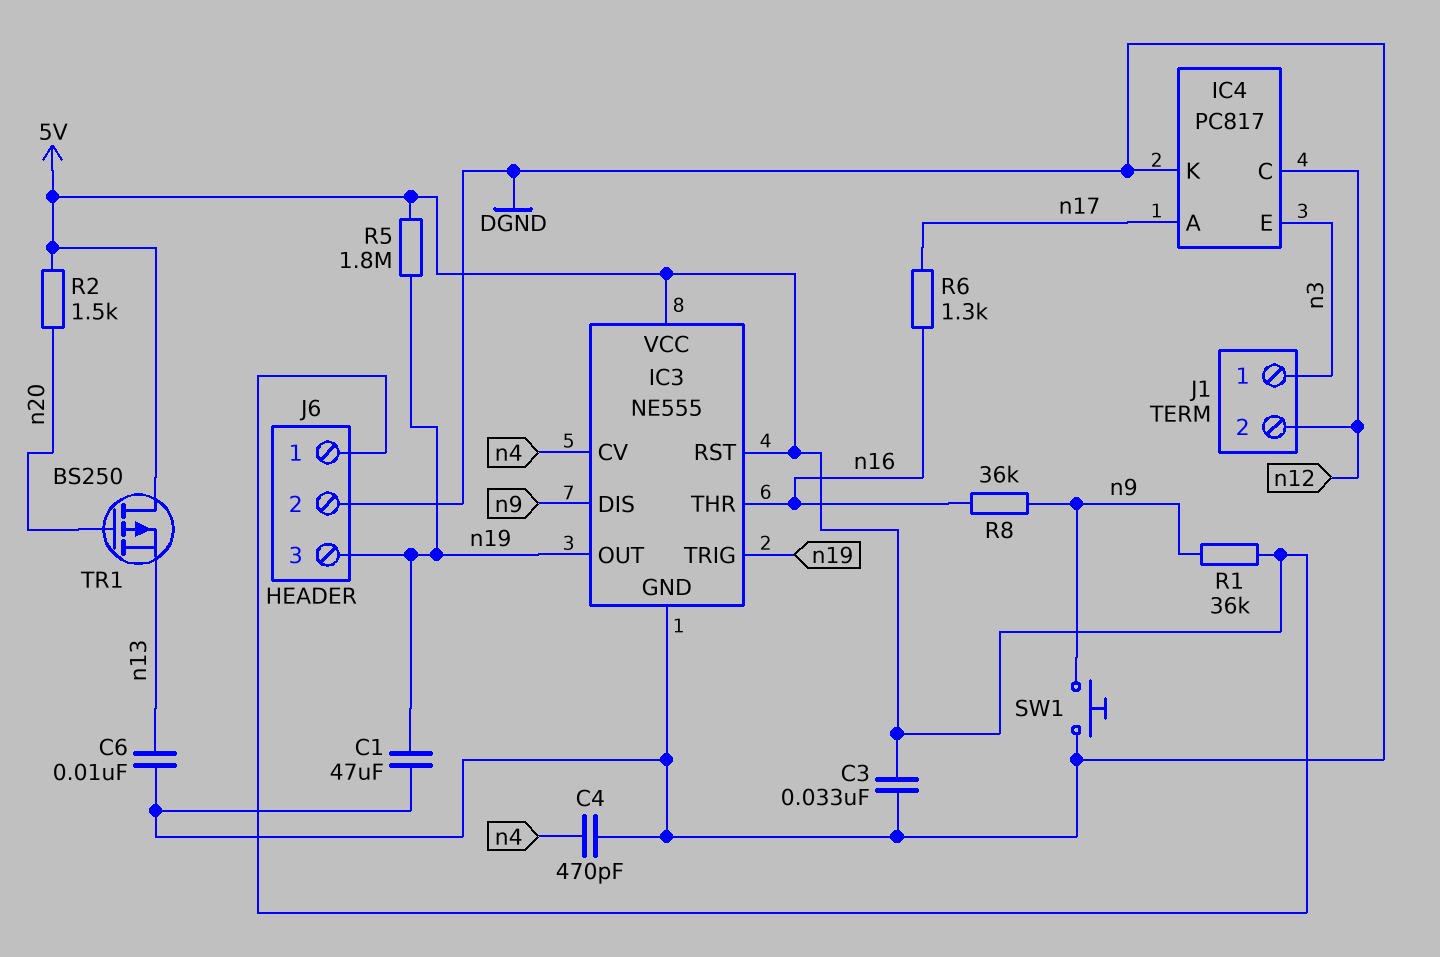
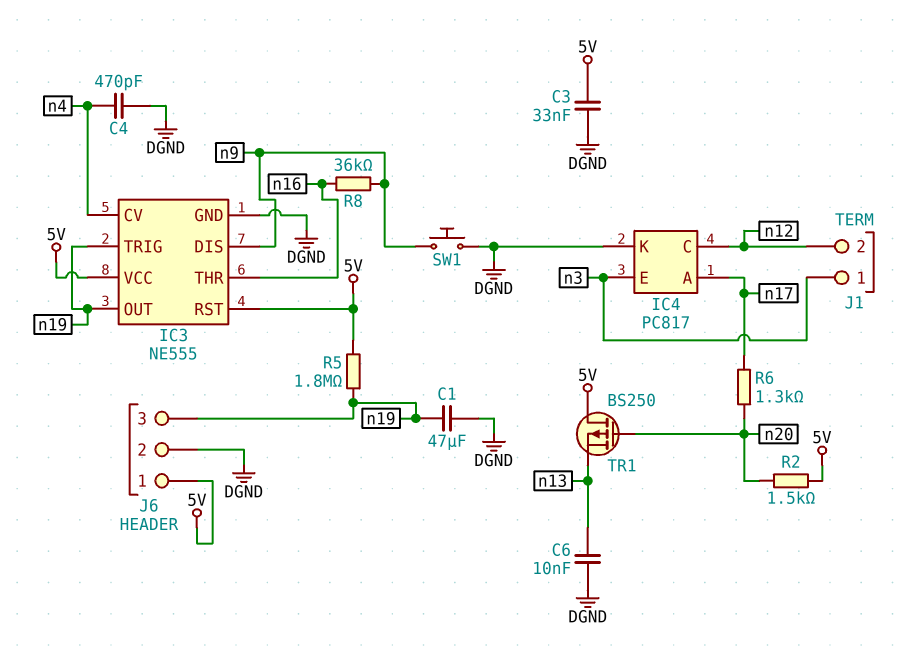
R1: 36k (5V, n9) -> none
R6: 1.3k (n16, n17) -> 1.3k (n17, n20)

